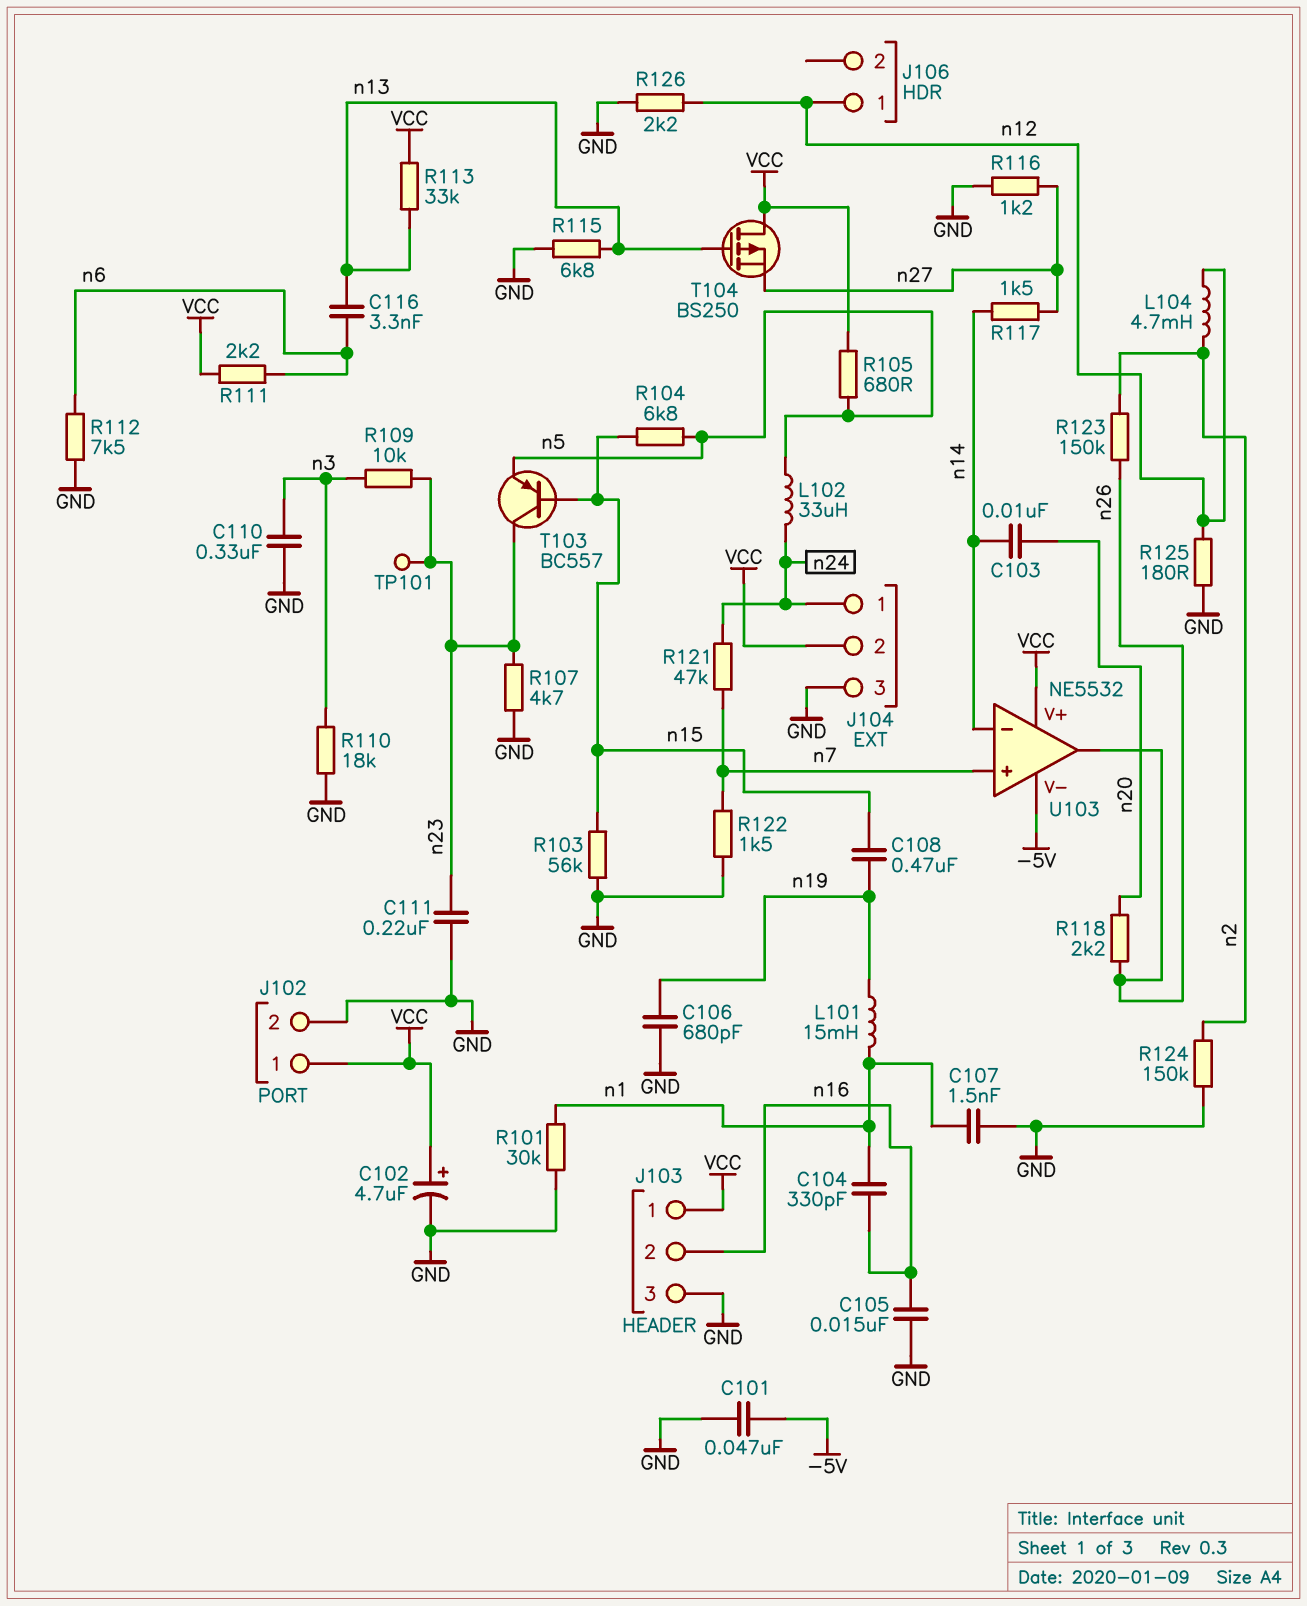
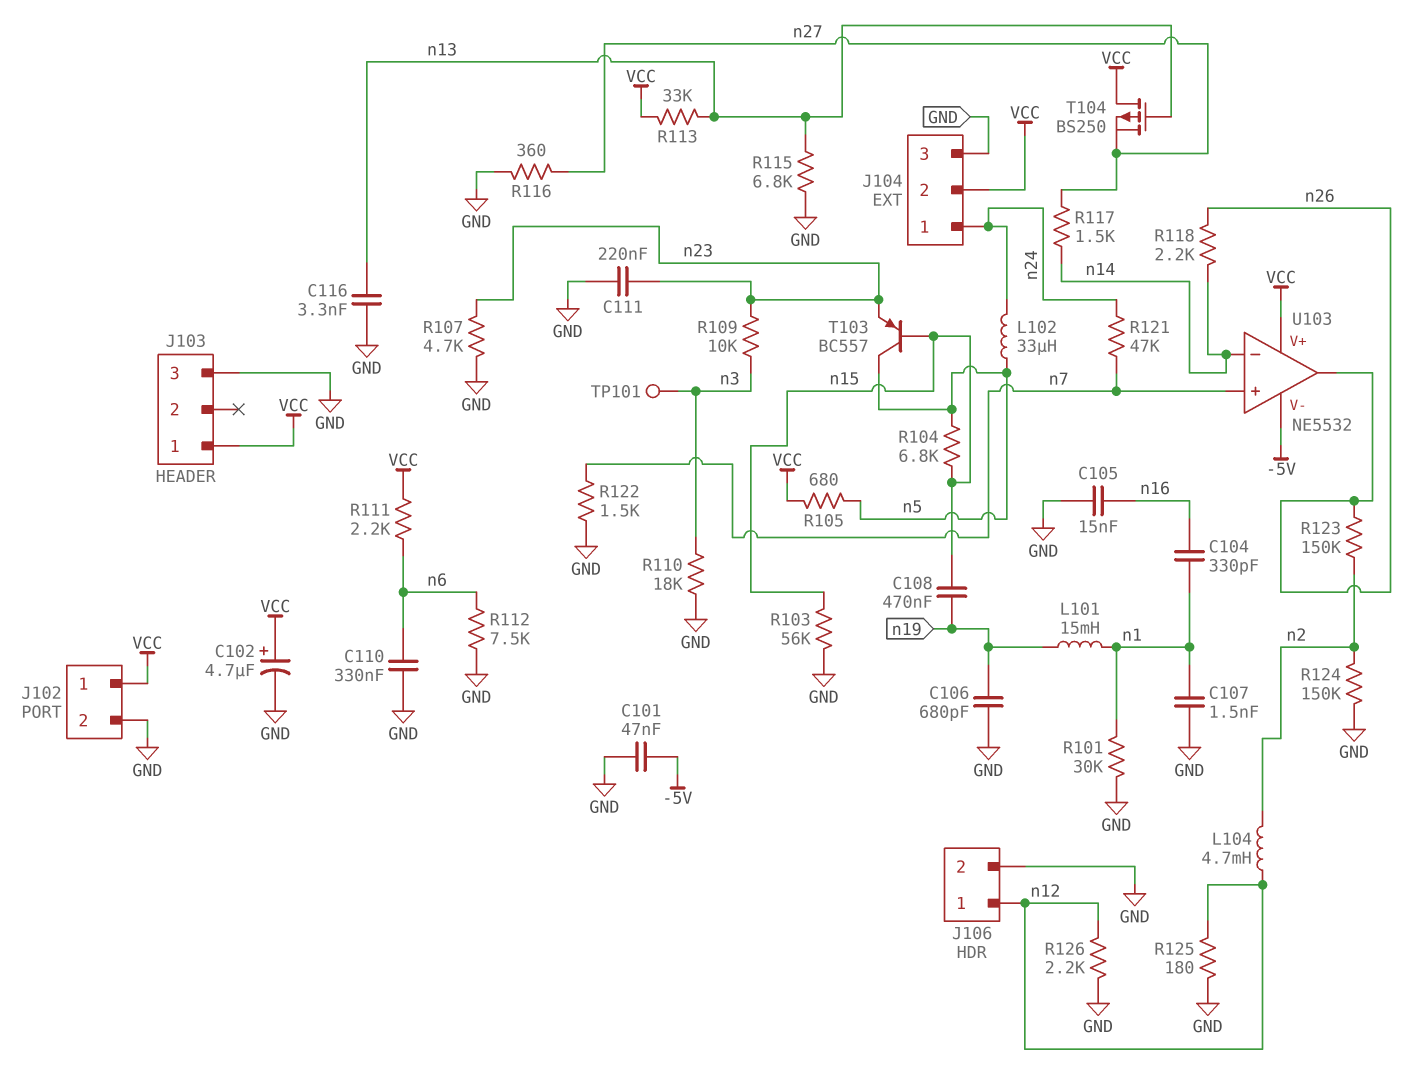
C103: 10nF (n14, n20) -> none
C110: 330nF (GND, n3) -> 330nF (GND, n6)
C116: 3.3nF (n6, n13) -> 3.3nF (GND, n13)
J103 pin 2: n16 -> none
J106 pin 2: none -> GND
R116: 1.2k (GND, n27) -> 360 (GND, n27)
R118: 2.2k (n20, n26) -> 2.2k (n14, n26)
T103: PNP BC557 (B n15, C n23, E n5) -> PNP BC557 (B n15, C n5, E n23)
TP101: test point (n23) -> test point (n3)

